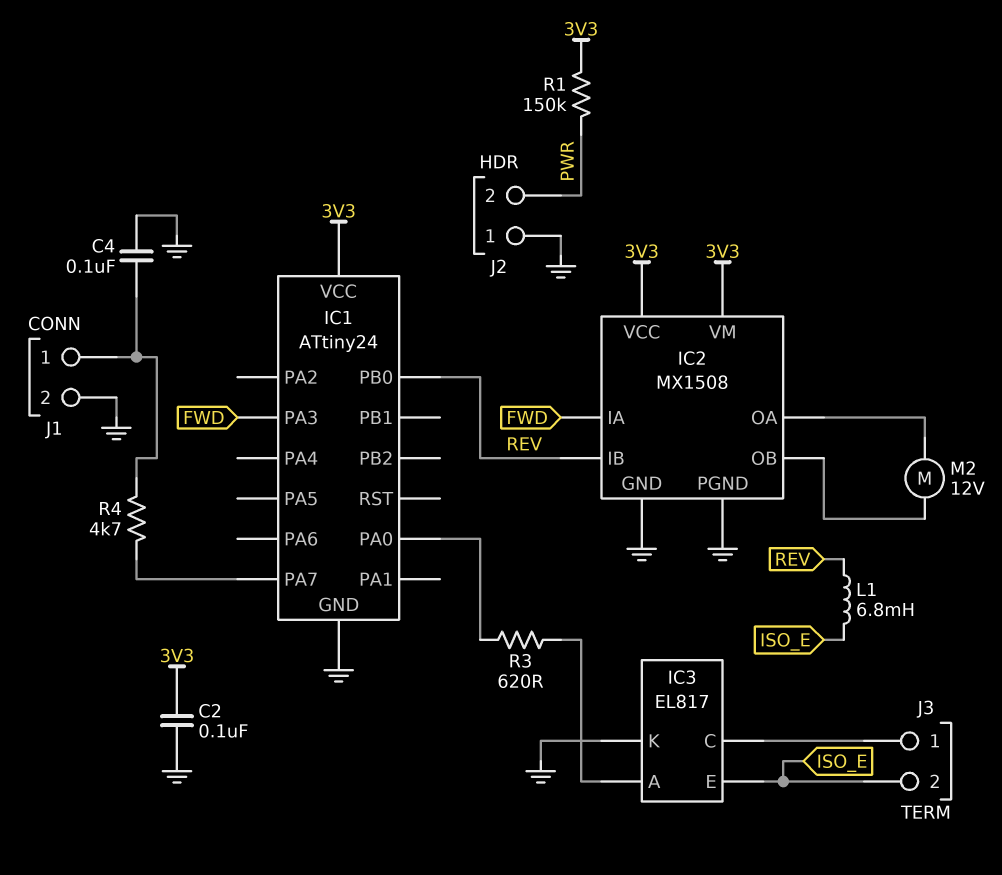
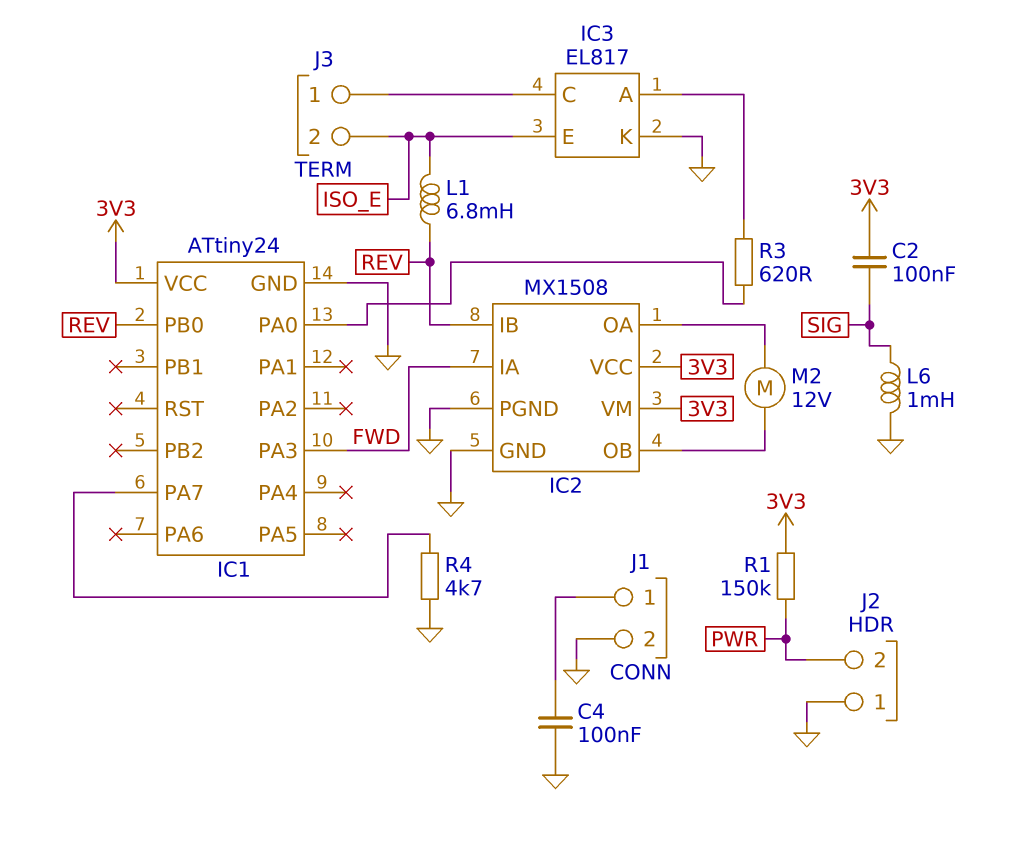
C2: 100nF (3V3, GND) -> 100nF (3V3, SIG)
L6: none -> 1mH (GND, SIG)
R4: 4.7k (IC1/PA7, J1/1) -> 4.7k (GND, IC1/PA7)

